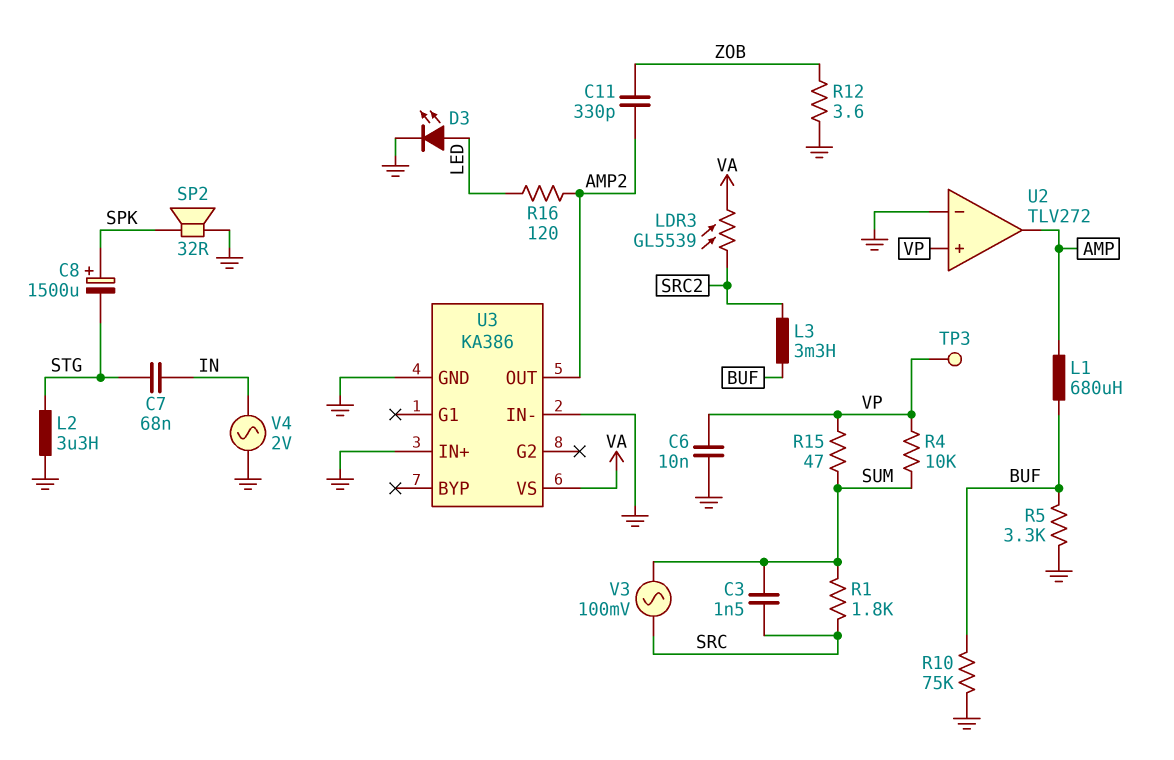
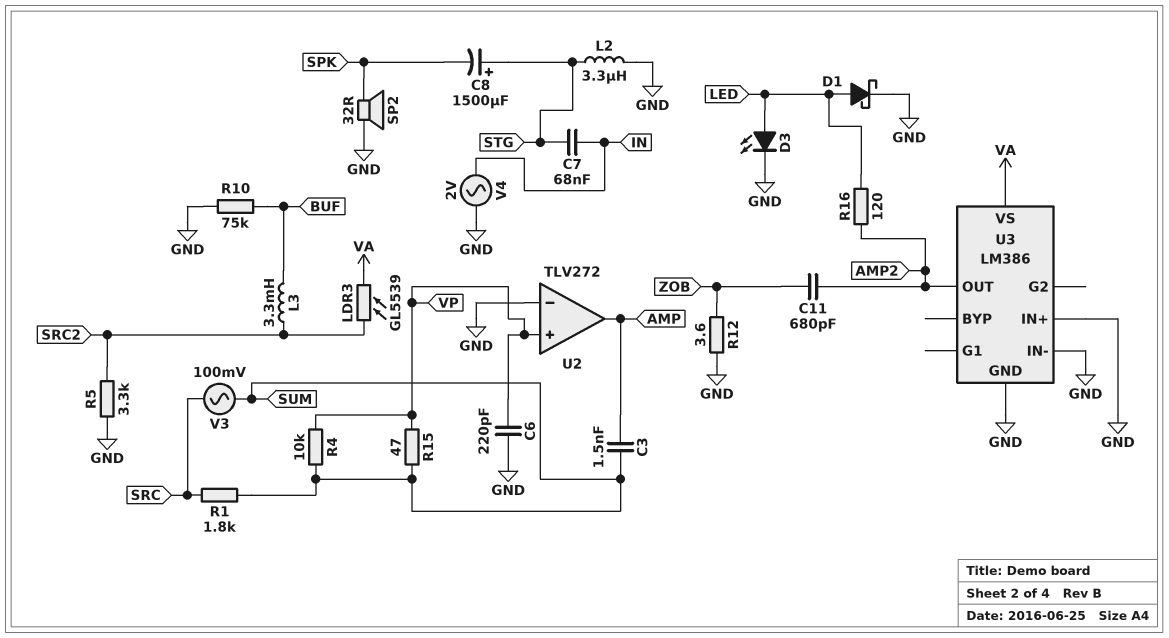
C3: 1.5nF (SRC, SUM) -> 1.5nF (AMP, SUM)
C6: 10nF (GND, VP) -> 220pF (GND, VP)
C8: 1500uF (plus SPK, minus STG) -> 1500uF (plus STG, minus SPK)
C11: 330pF (AMP2, ZOB) -> 680pF (AMP2, ZOB)
D1: none -> schottky (A LED, K GND)
L1: 680uH (AMP, BUF) -> none
R5: 3.3k (BUF, GND) -> 3.3k (GND, SRC2)
TP3: test point (VP) -> none
U3: KA386 -> LM386

